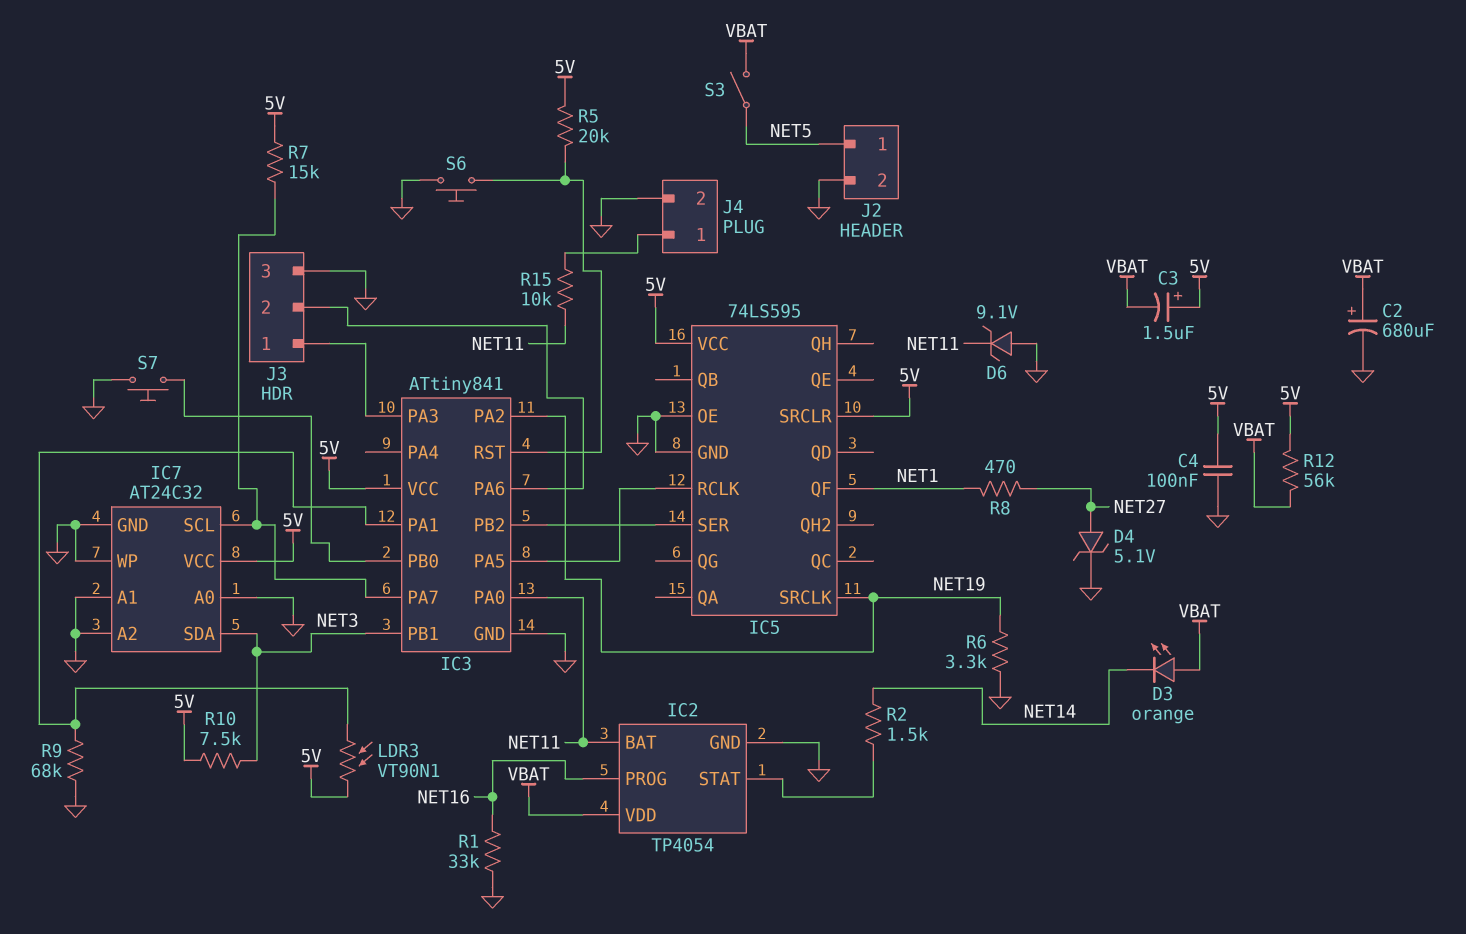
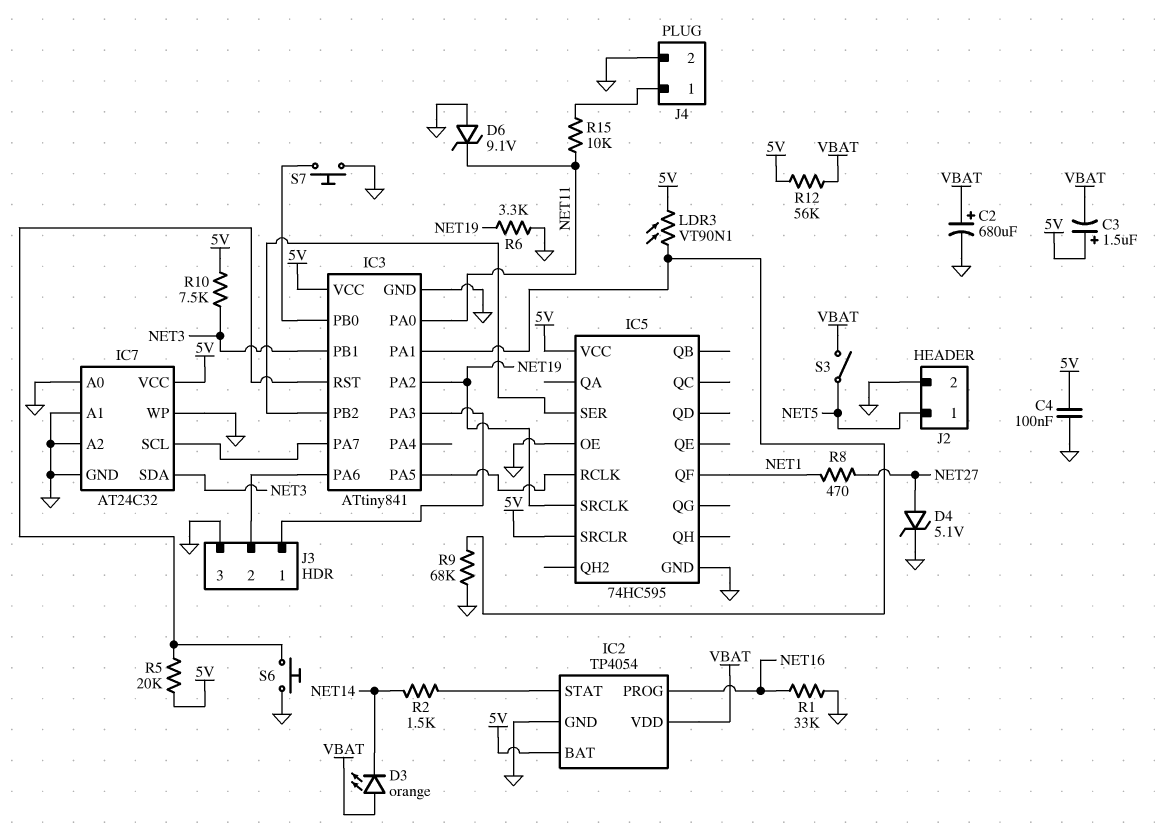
IC2 pin BAT: NET11 -> 5V
IC5: 74LS595 -> 74HC595
R7: 15k (5V, IC3/PA7) -> none

